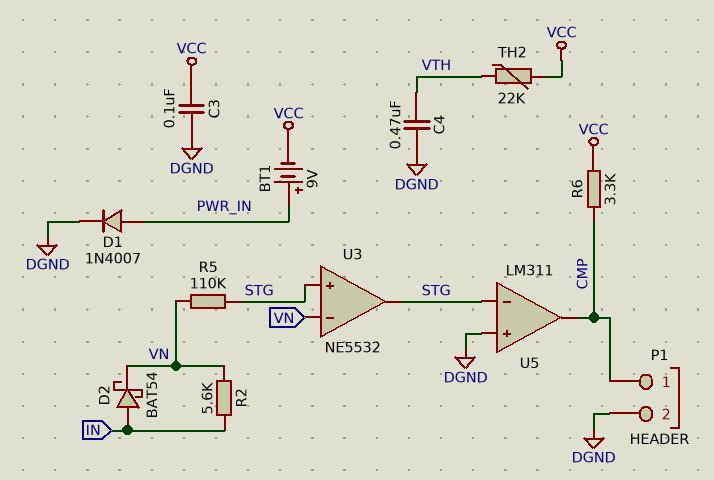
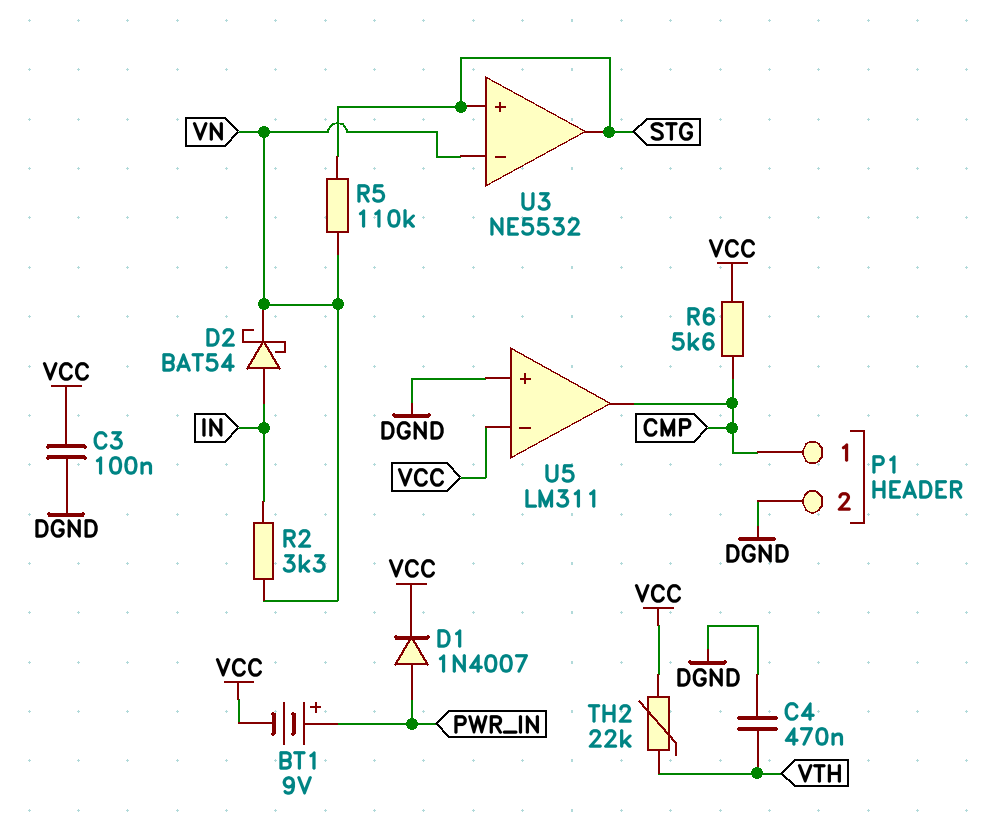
D1: diode 1N4007 (A PWR_IN, K DGND) -> diode 1N4007 (A PWR_IN, K VCC)
R2: 5.6k (IN, VN) -> 3.3k (IN, VN)
R6: 3.3k (CMP, VCC) -> 5.6k (CMP, VCC)
U5 pin in-: STG -> VCC

